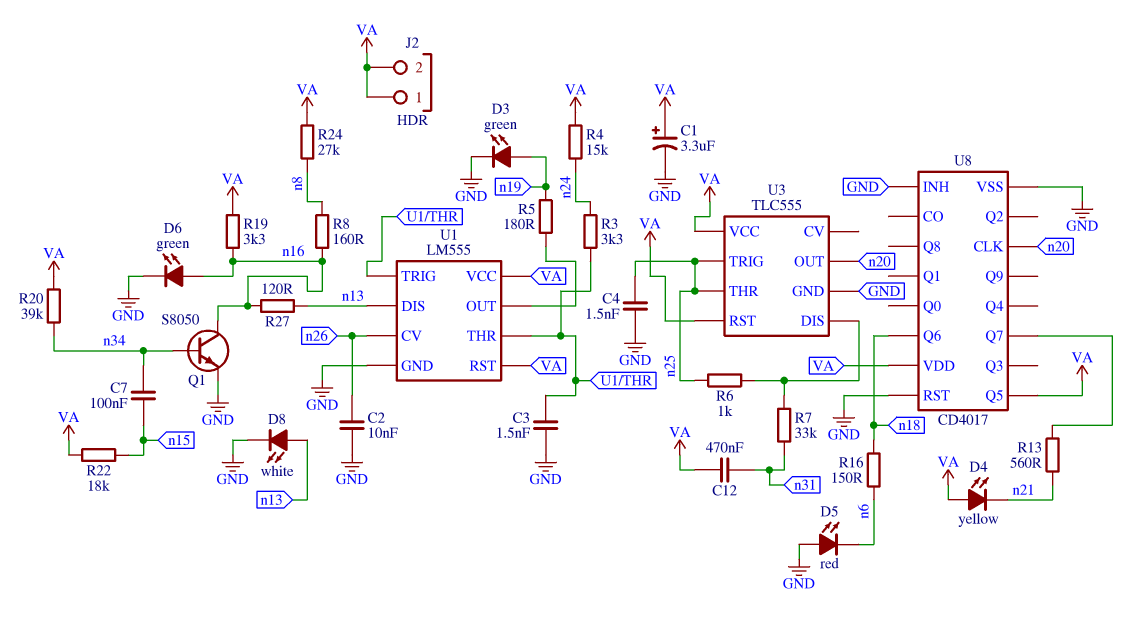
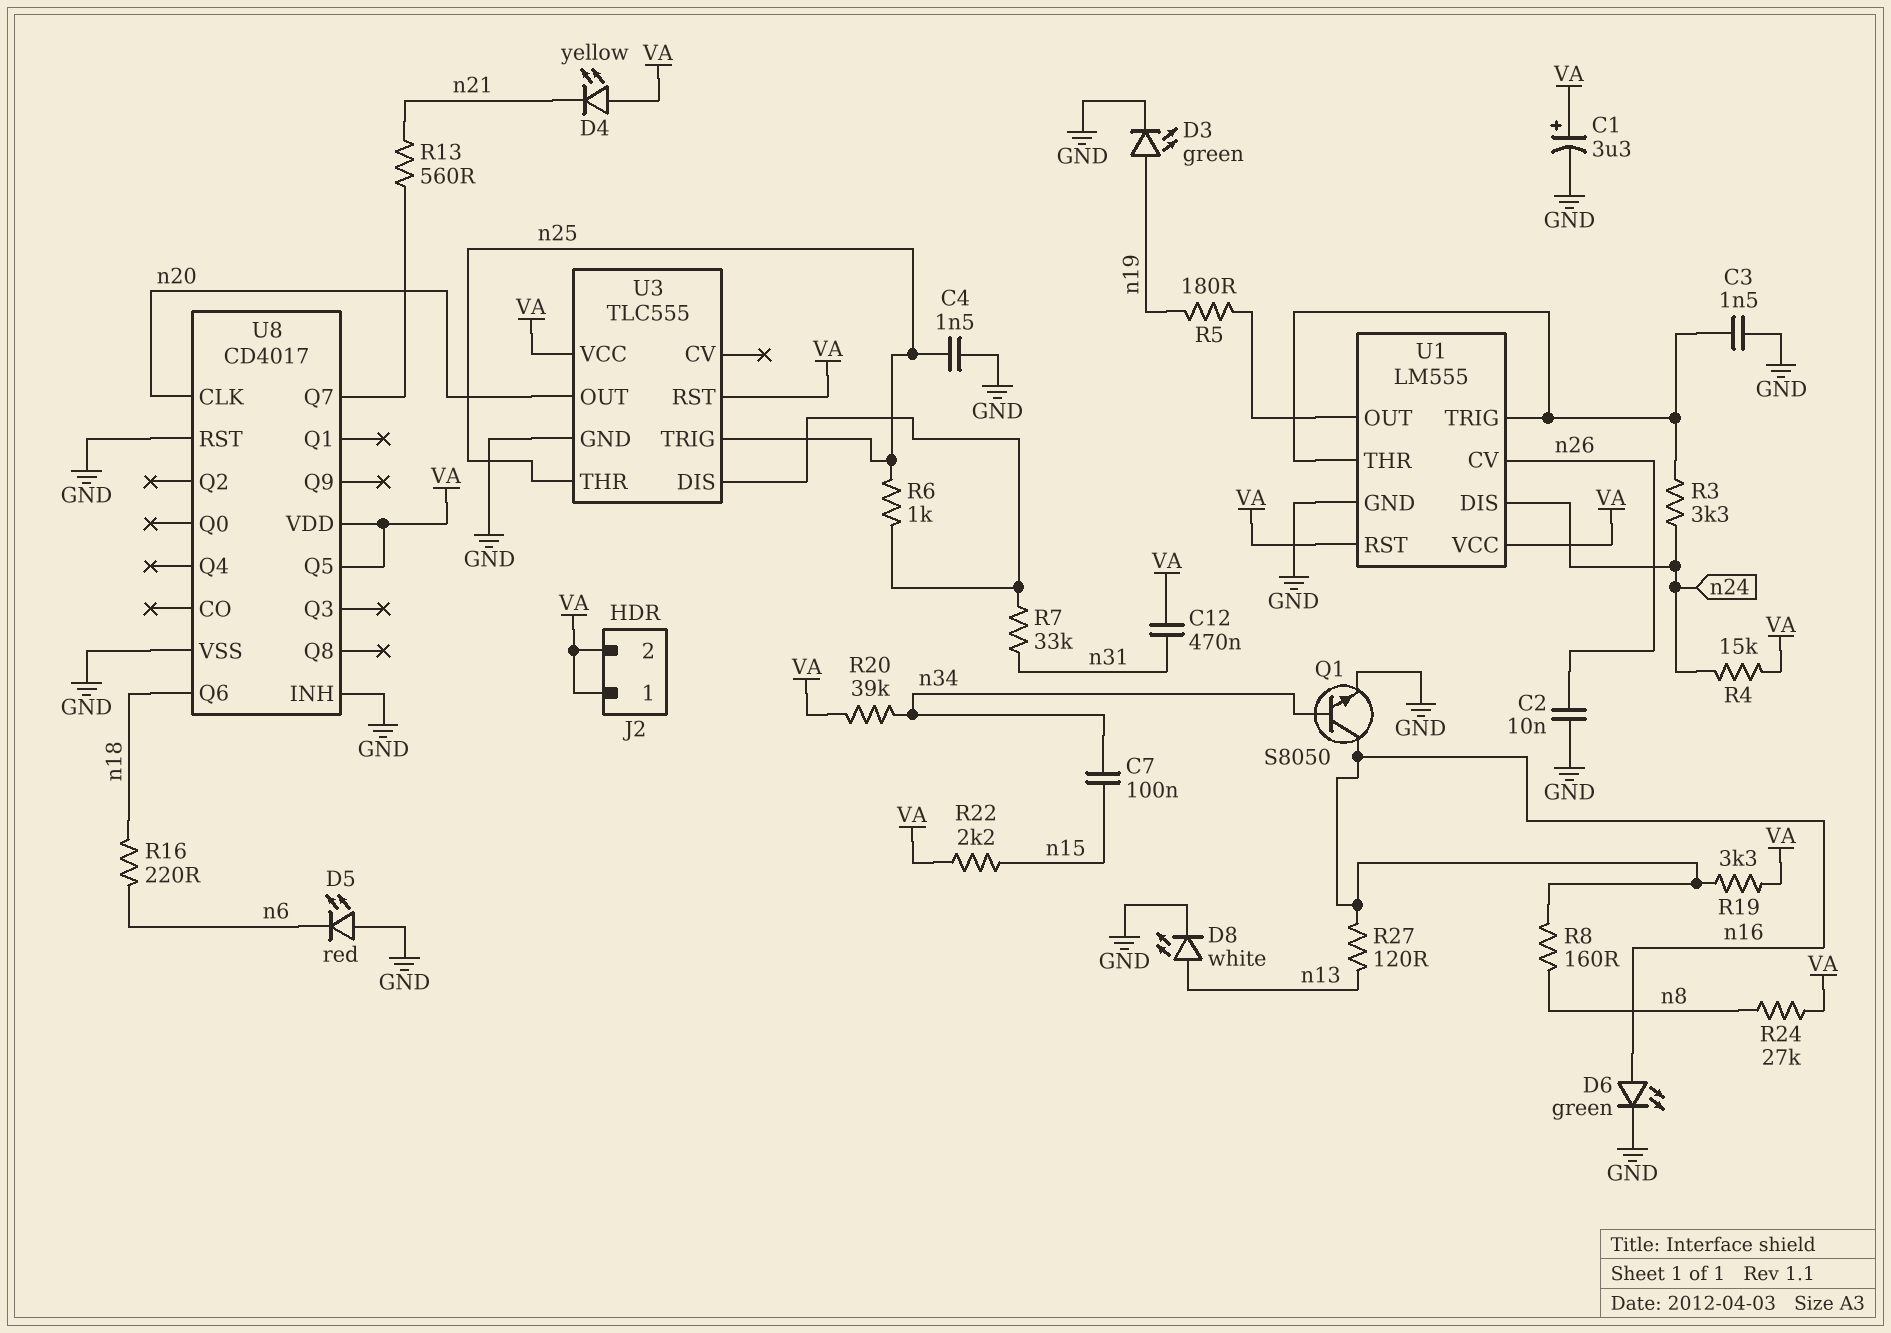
R16: 150 (n6, n18) -> 220 (n6, n18)
R22: 18k (VA, n15) -> 2.2k (VA, n15)
U1 pin DIS: n13 -> n24

